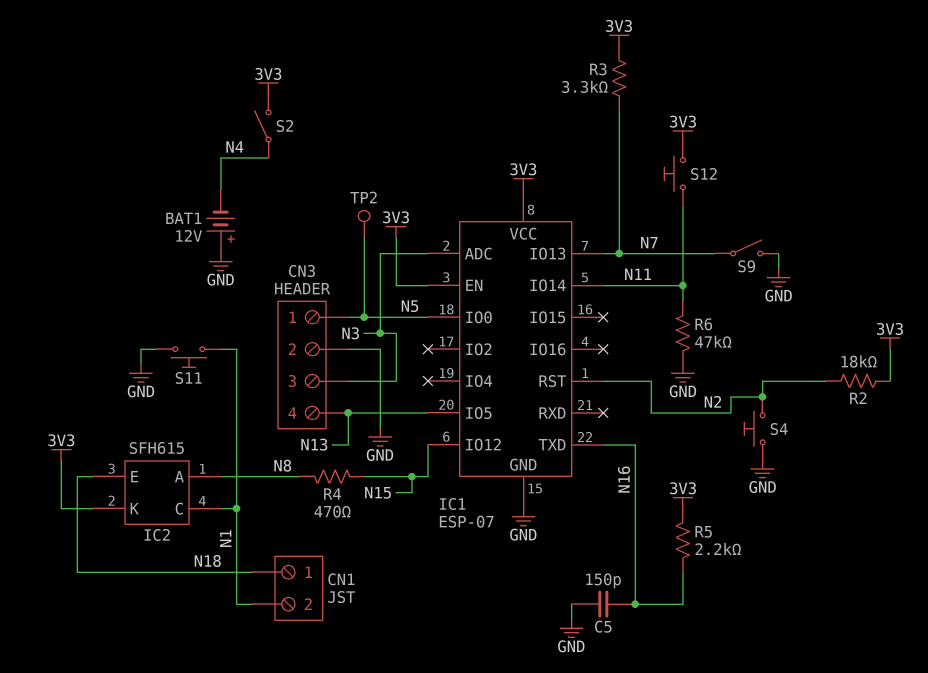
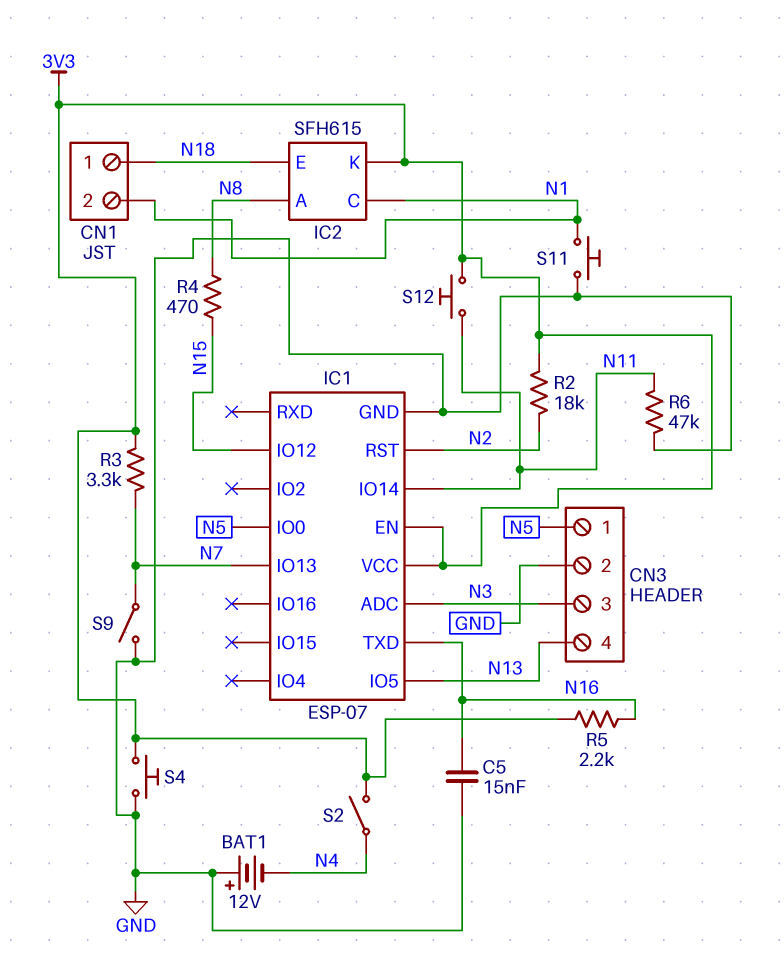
C5: 150pF (GND, N16) -> 15nF (GND, N16)
S4: button (GND, N2) -> button (3V3, GND)
TP2: test point (N5) -> none

